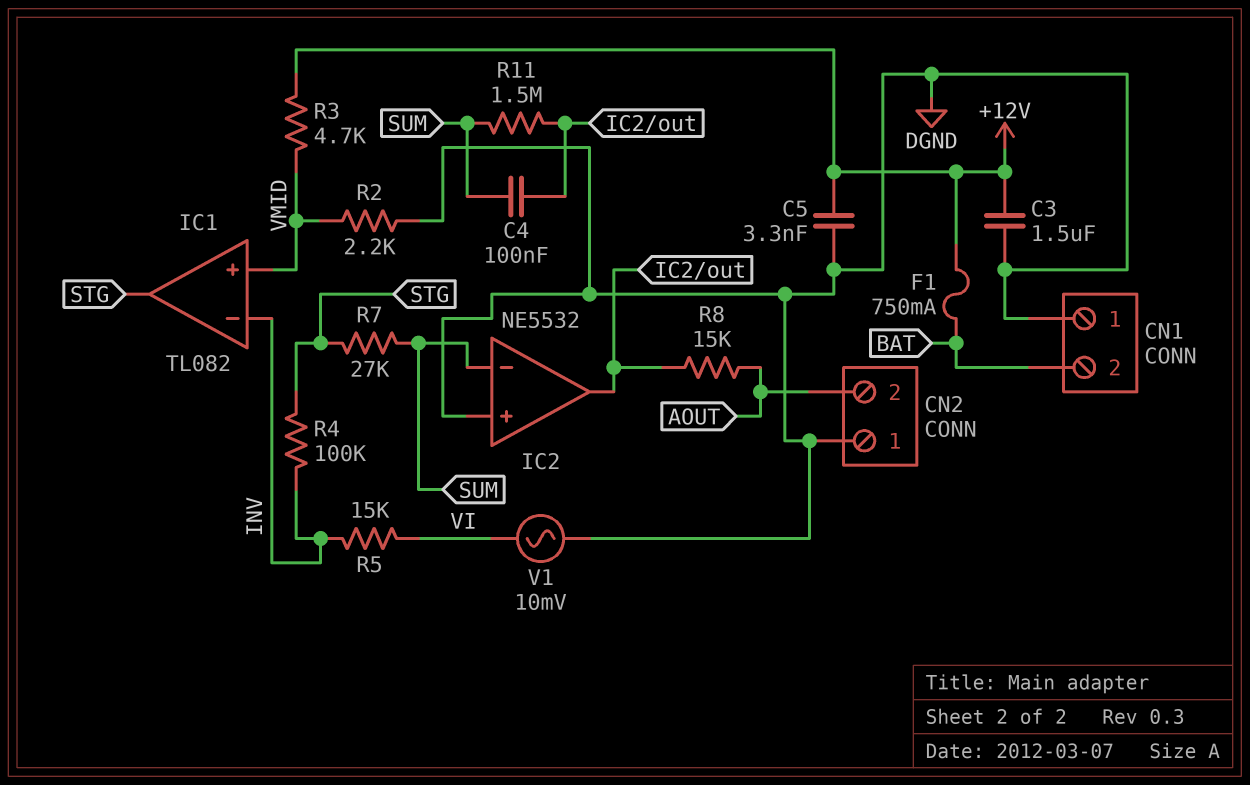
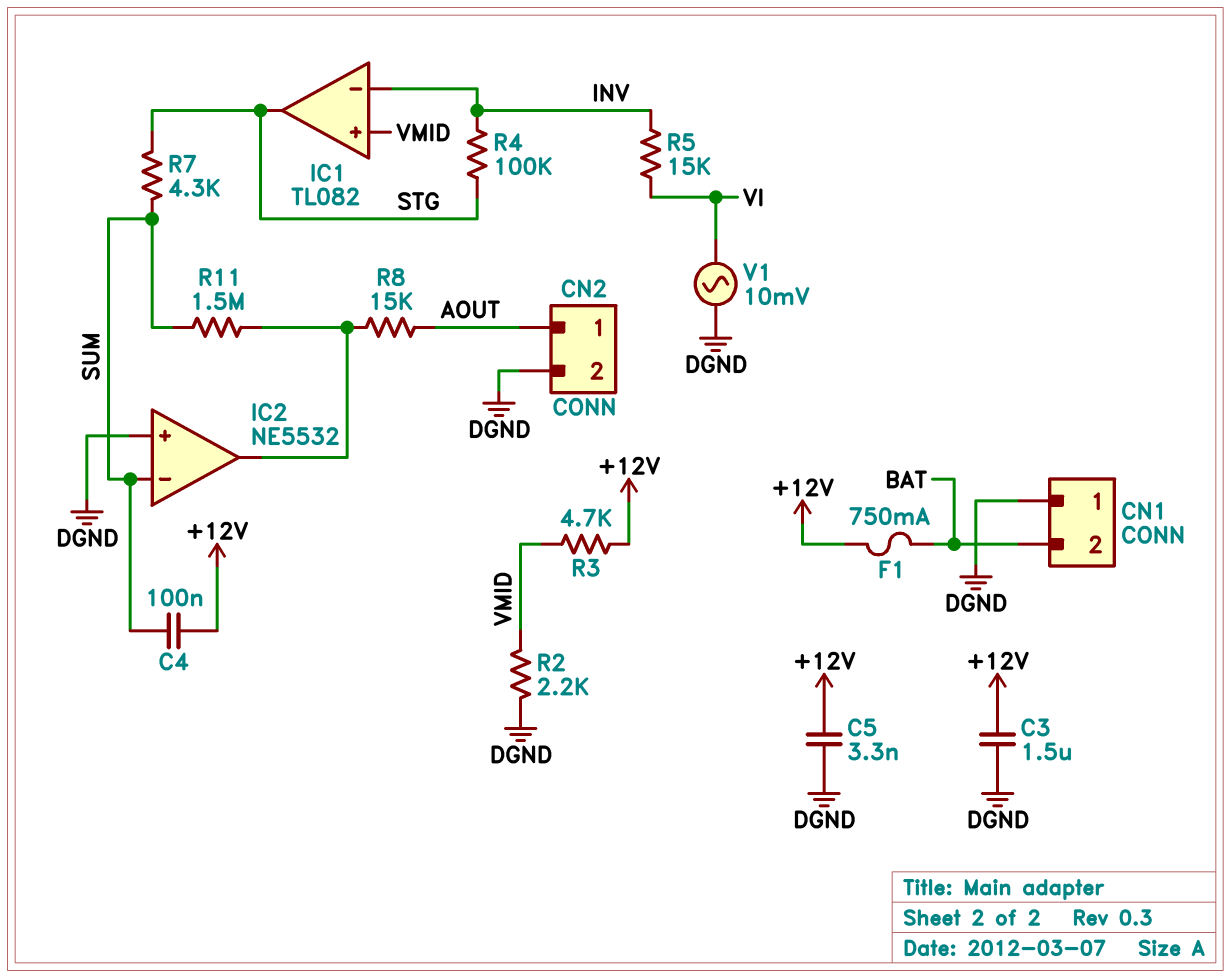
C4: 100nF (IC2/out, SUM) -> 100nF (+12V, SUM)
CN2 pin 1: DGND -> AOUT
CN2 pin 2: AOUT -> DGND
R7: 27k (STG, SUM) -> 4.3k (STG, SUM)

